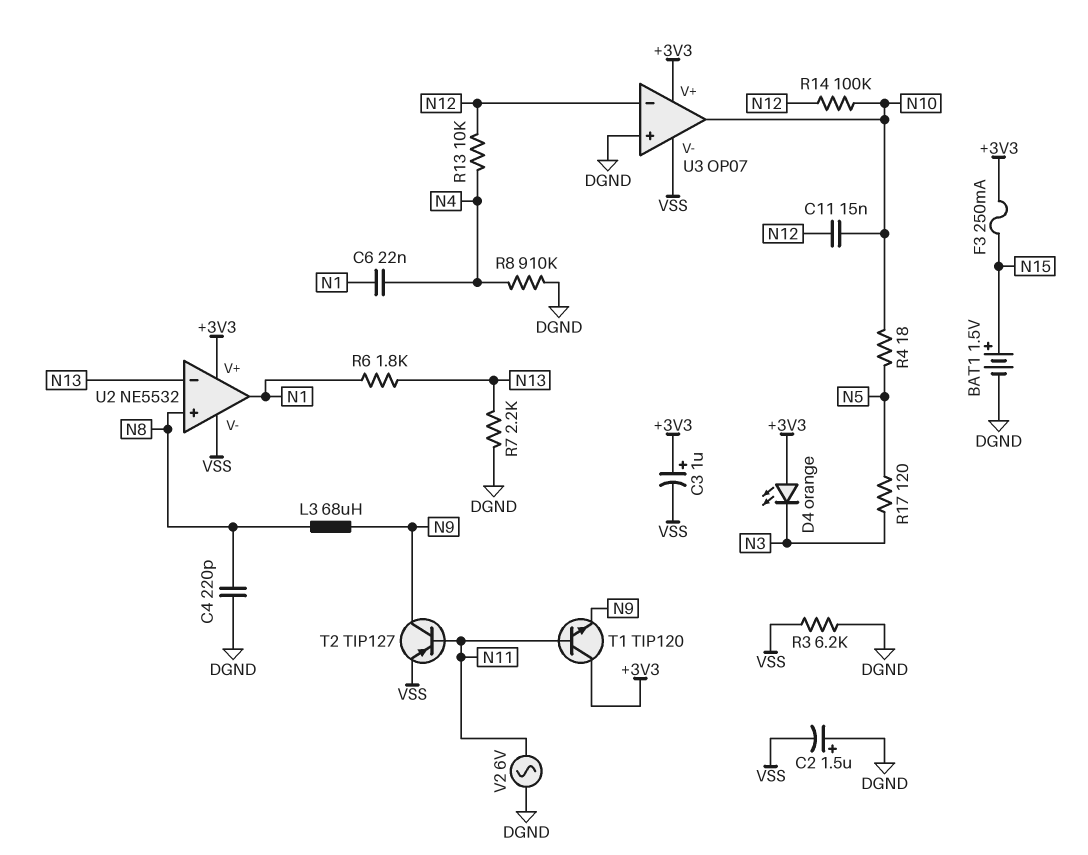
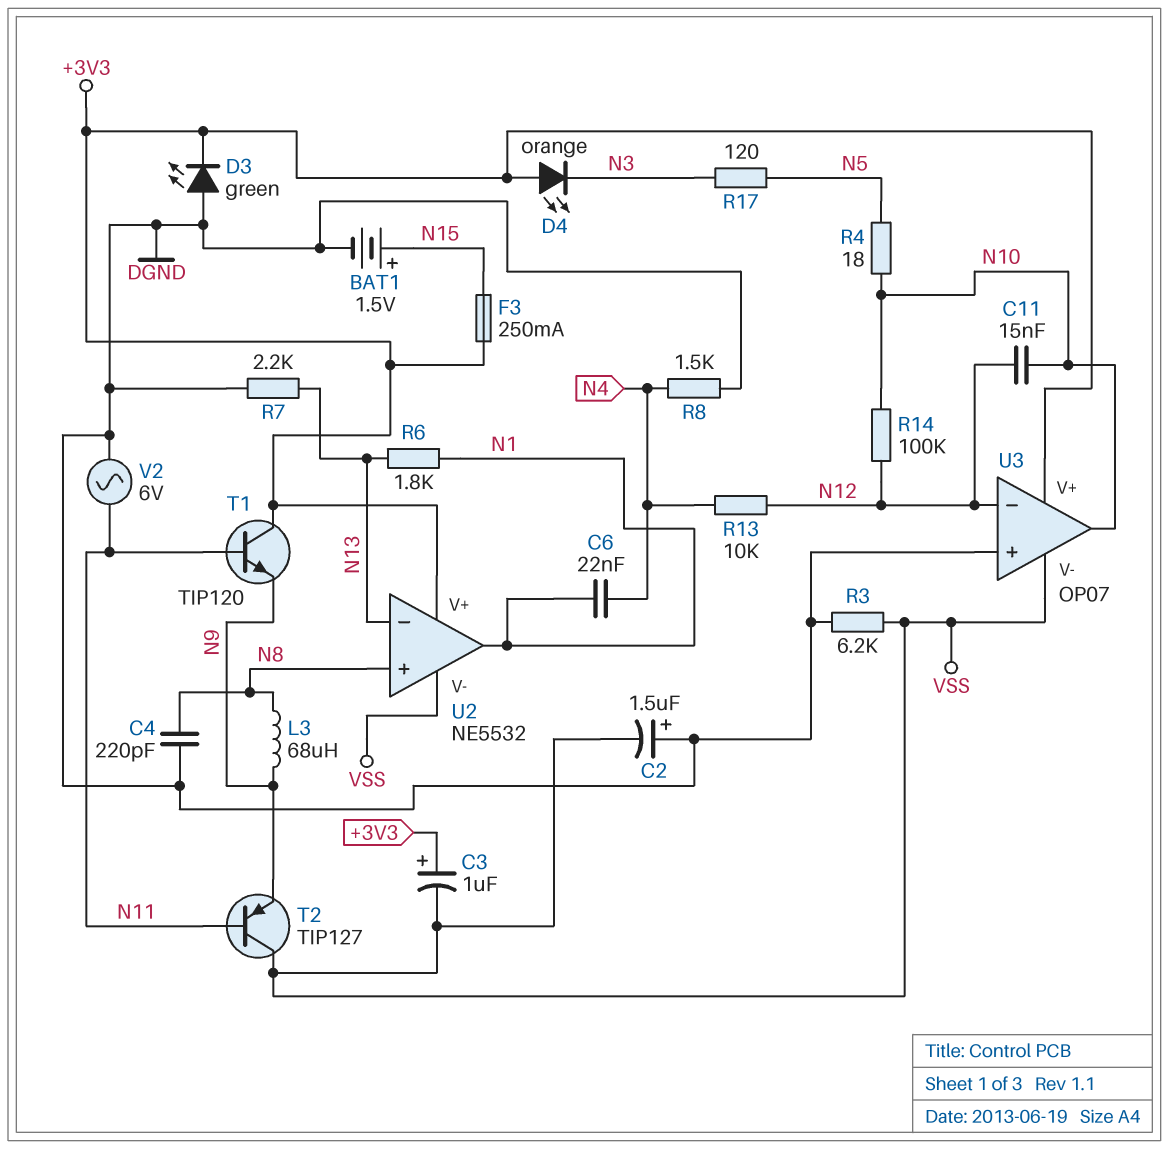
D3: none -> LED green (A DGND, K +3V3)
R8: 910k (DGND, N4) -> 1.5k (DGND, N4)
T2: PNP TIP127 (B N11, C N9, E VSS) -> PNP TIP127 (B N11, C VSS, E N9)

